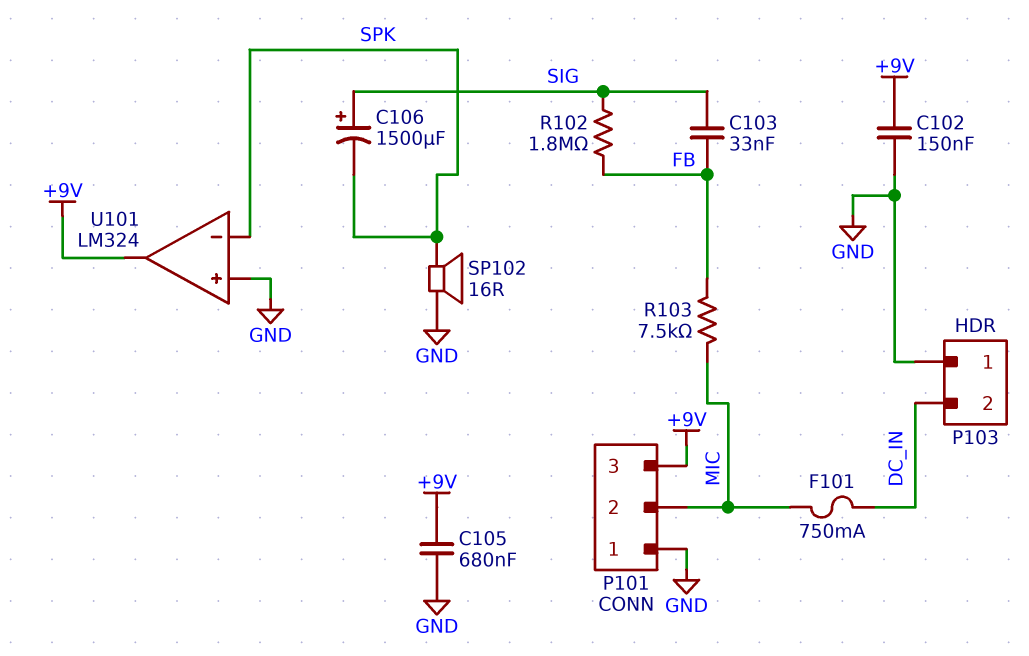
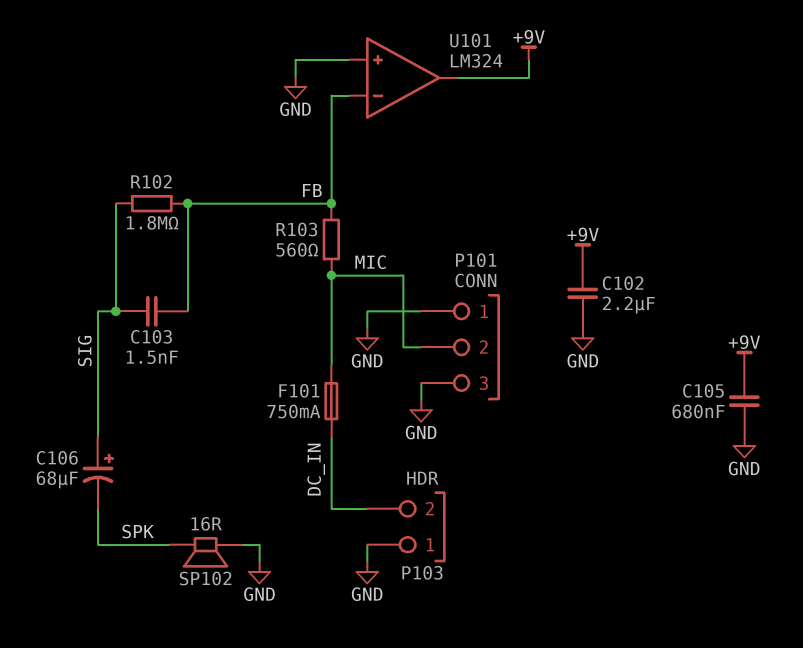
C102: 150nF (+9V, GND) -> 2.2uF (+9V, GND)
C103: 33nF (FB, SIG) -> 1.5nF (FB, SIG)
C106: 1500uF (plus SIG, minus SPK) -> 68uF (plus SIG, minus SPK)
P101 pin 3: +9V -> GND
R103: 7.5k (FB, MIC) -> 560 (FB, MIC)
U101 pin in-: SPK -> FB

